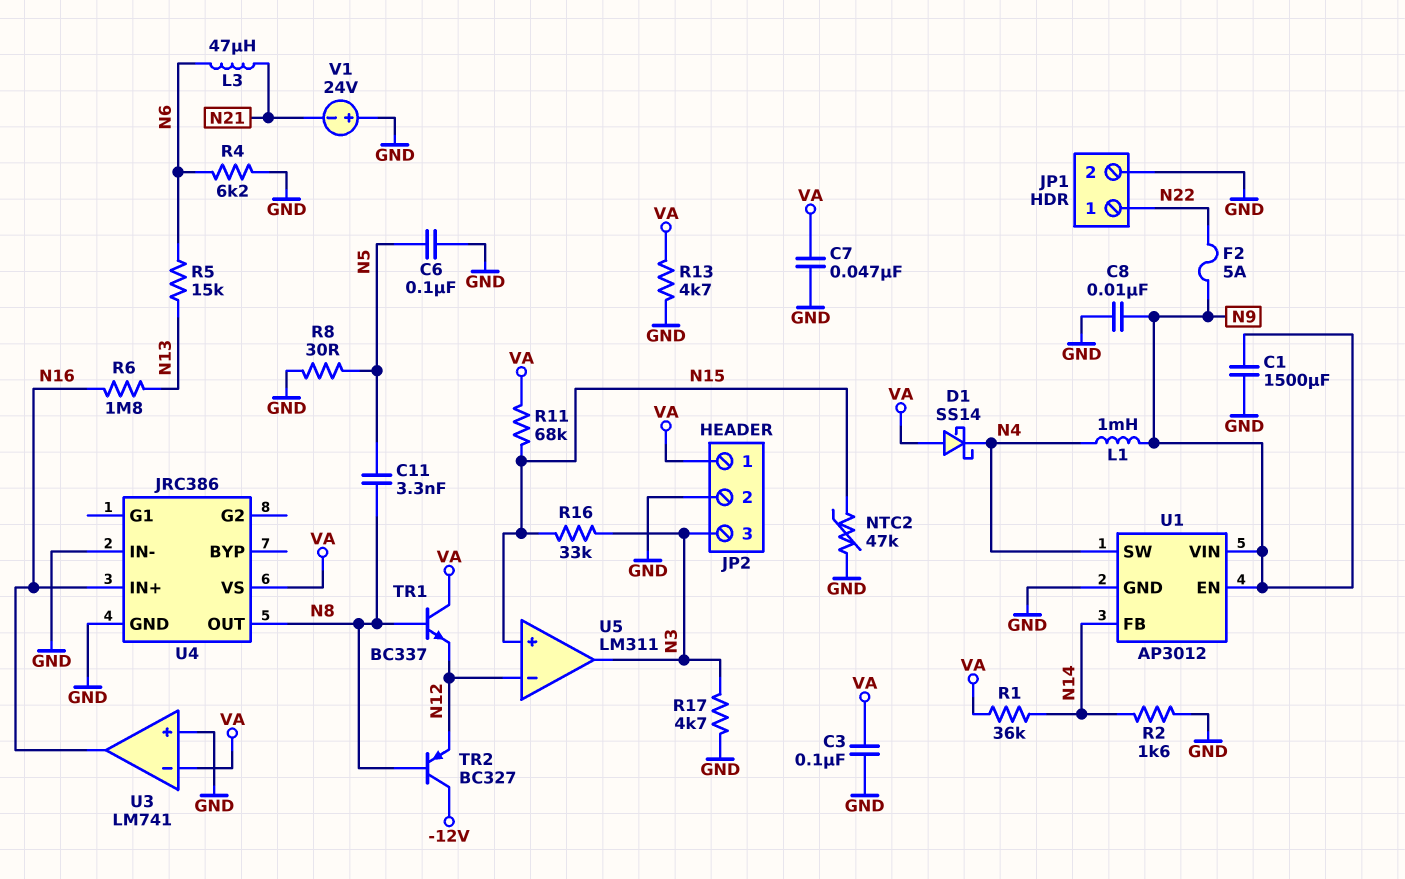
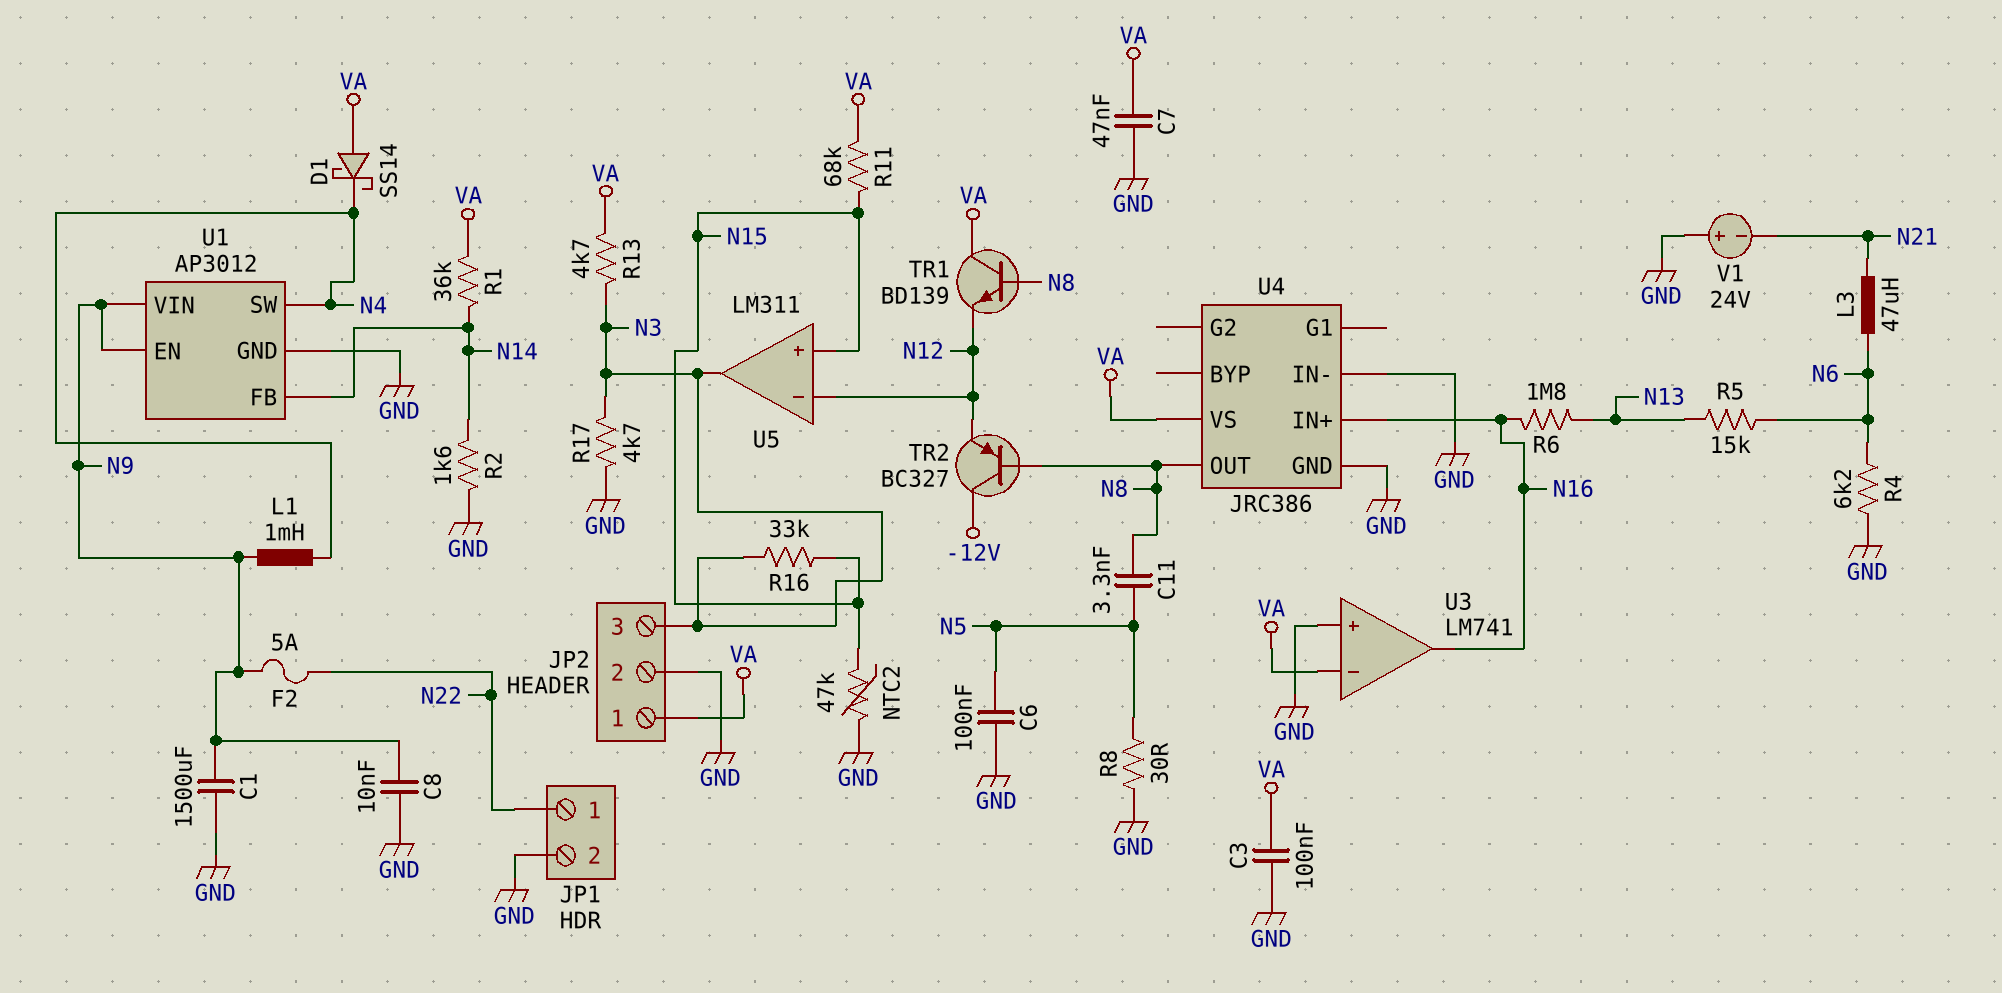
R13: 4.7k (GND, VA) -> 4.7k (N3, VA)
TR1: NPN BC337 (B N8, C VA, E N12) -> NPN BD139 (B N8, C VA, E N12)

